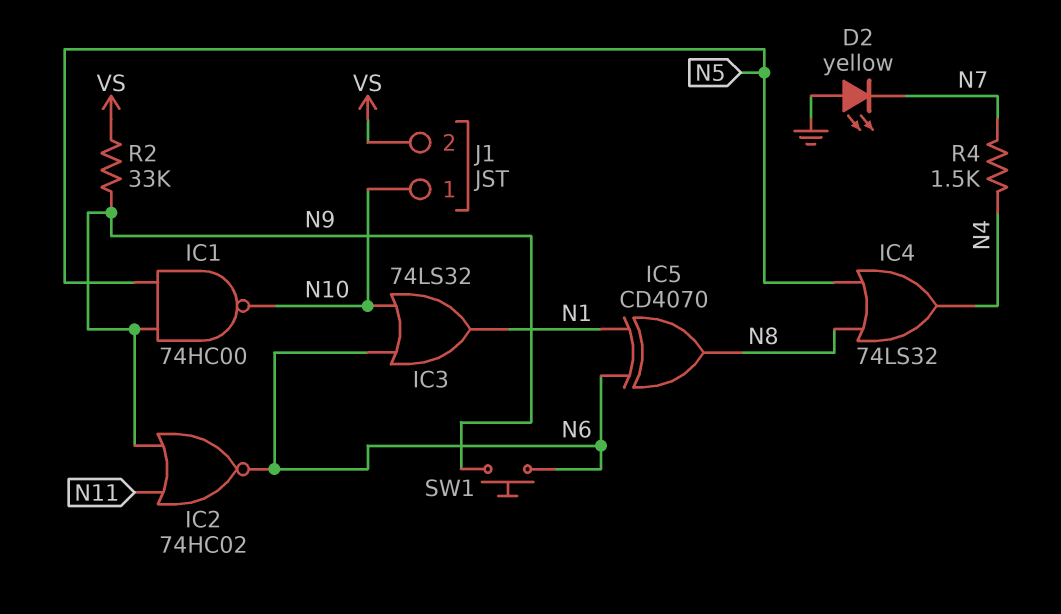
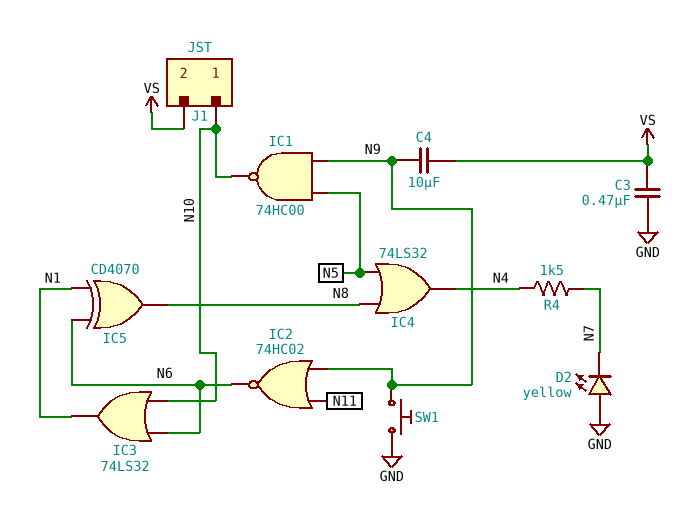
C3: none -> 470nF (GND, VS)
C4: none -> 10uF (N9, VS)
R2: 33k (N9, VS) -> none
SW1: button (N6, N9) -> button (GND, N9)

